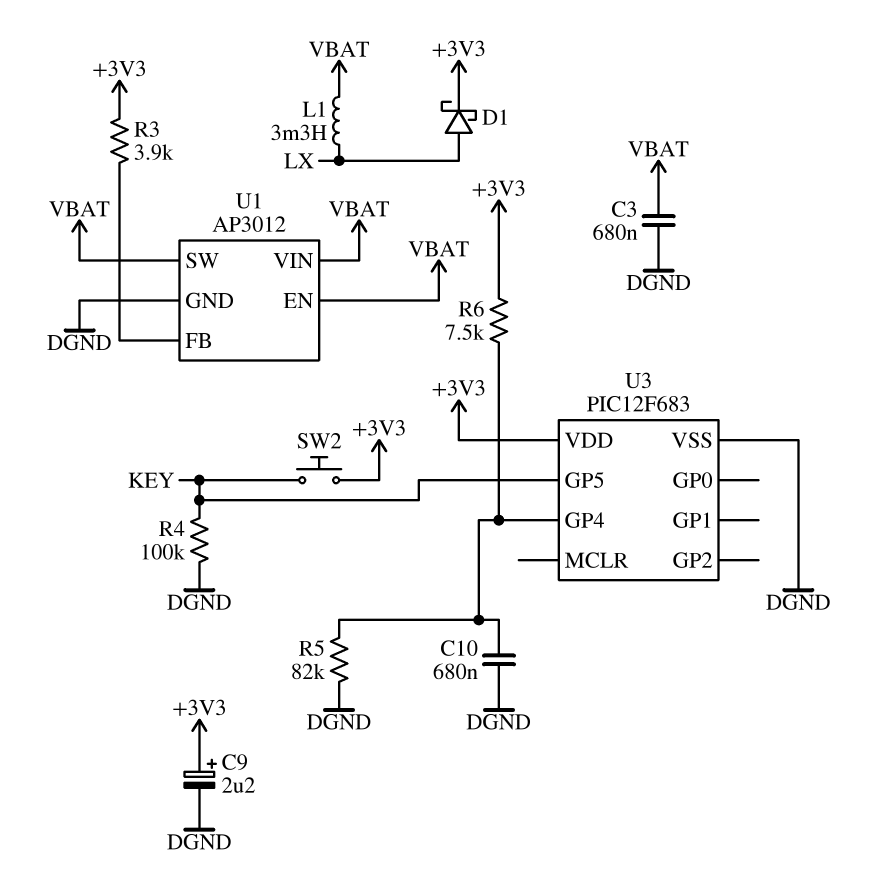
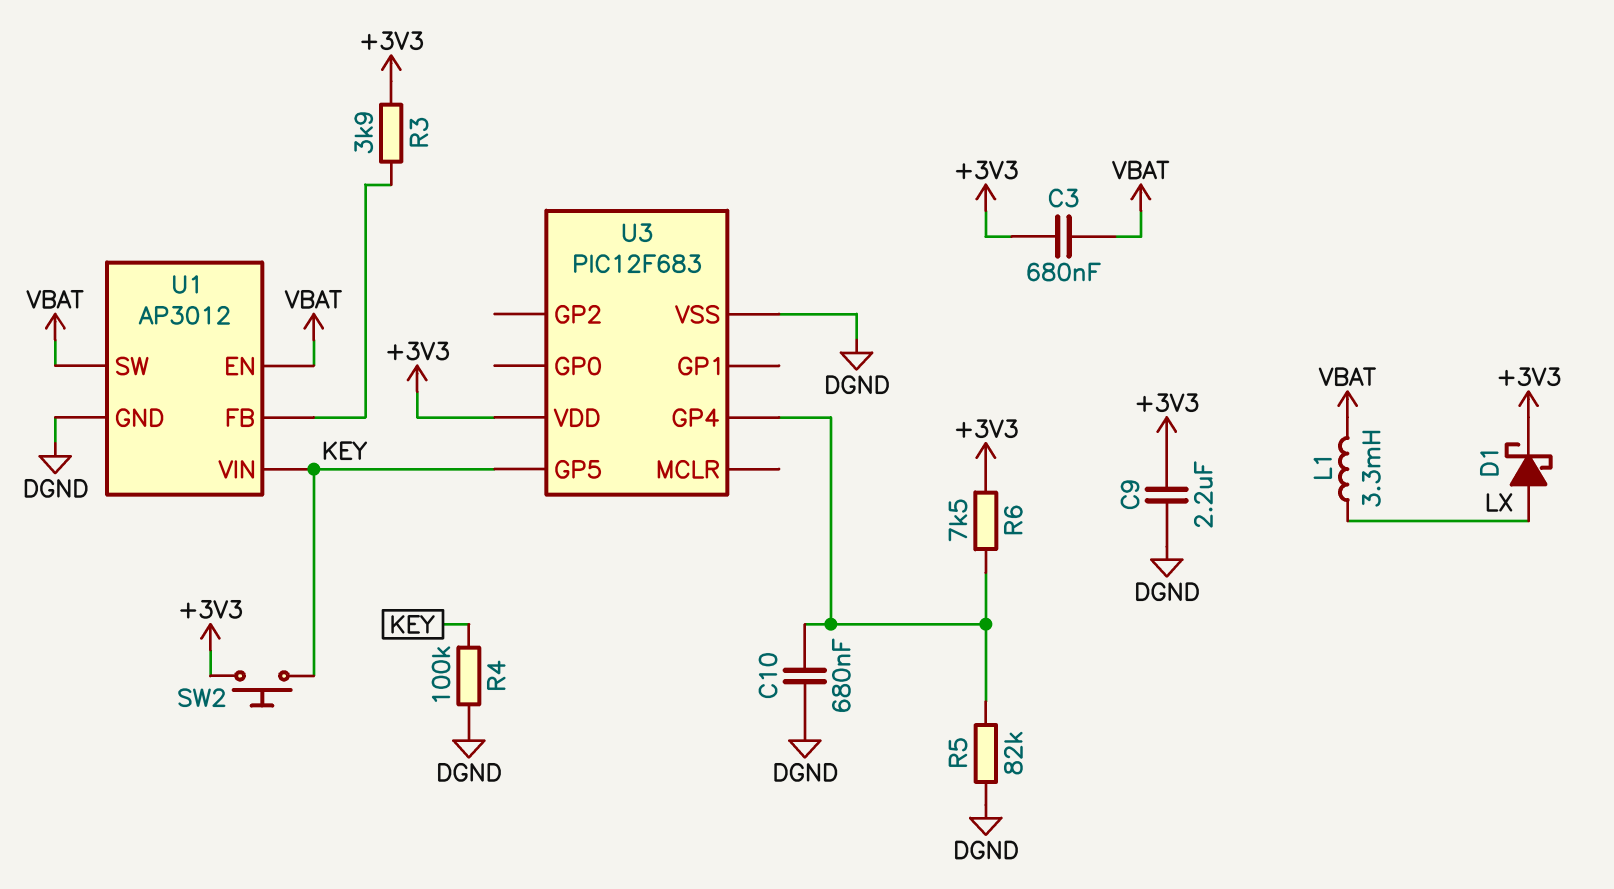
C3: 680nF (DGND, VBAT) -> 680nF (+3V3, VBAT)
C9: 2.2uF (plus +3V3, minus DGND) -> 2.2uF (+3V3, DGND)
U1 pin VIN: VBAT -> KEY

